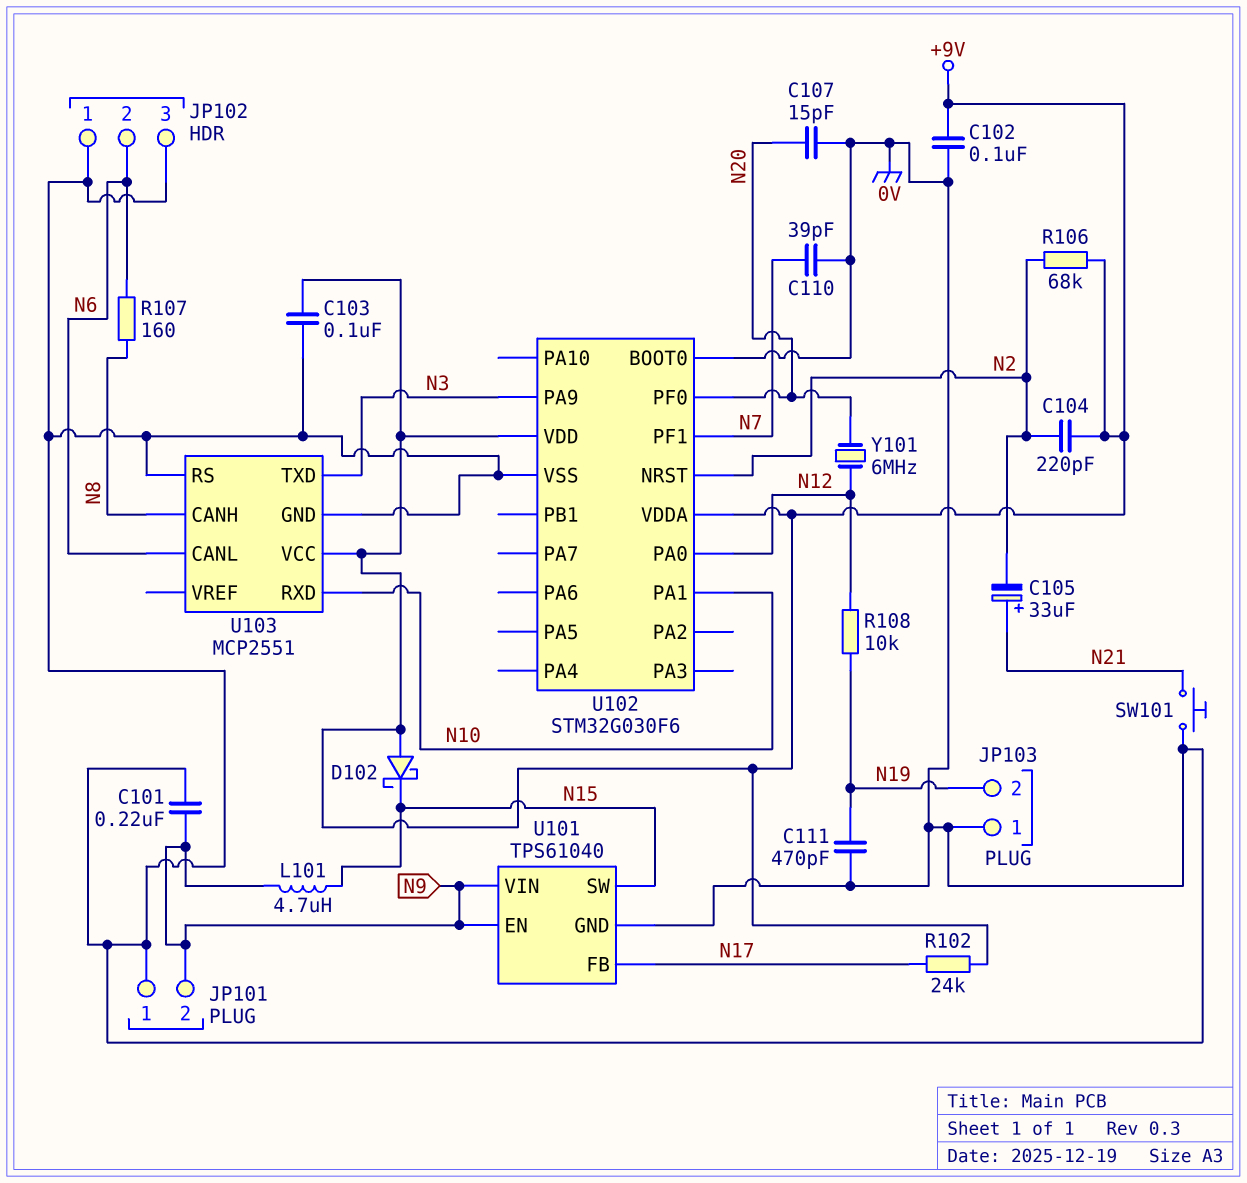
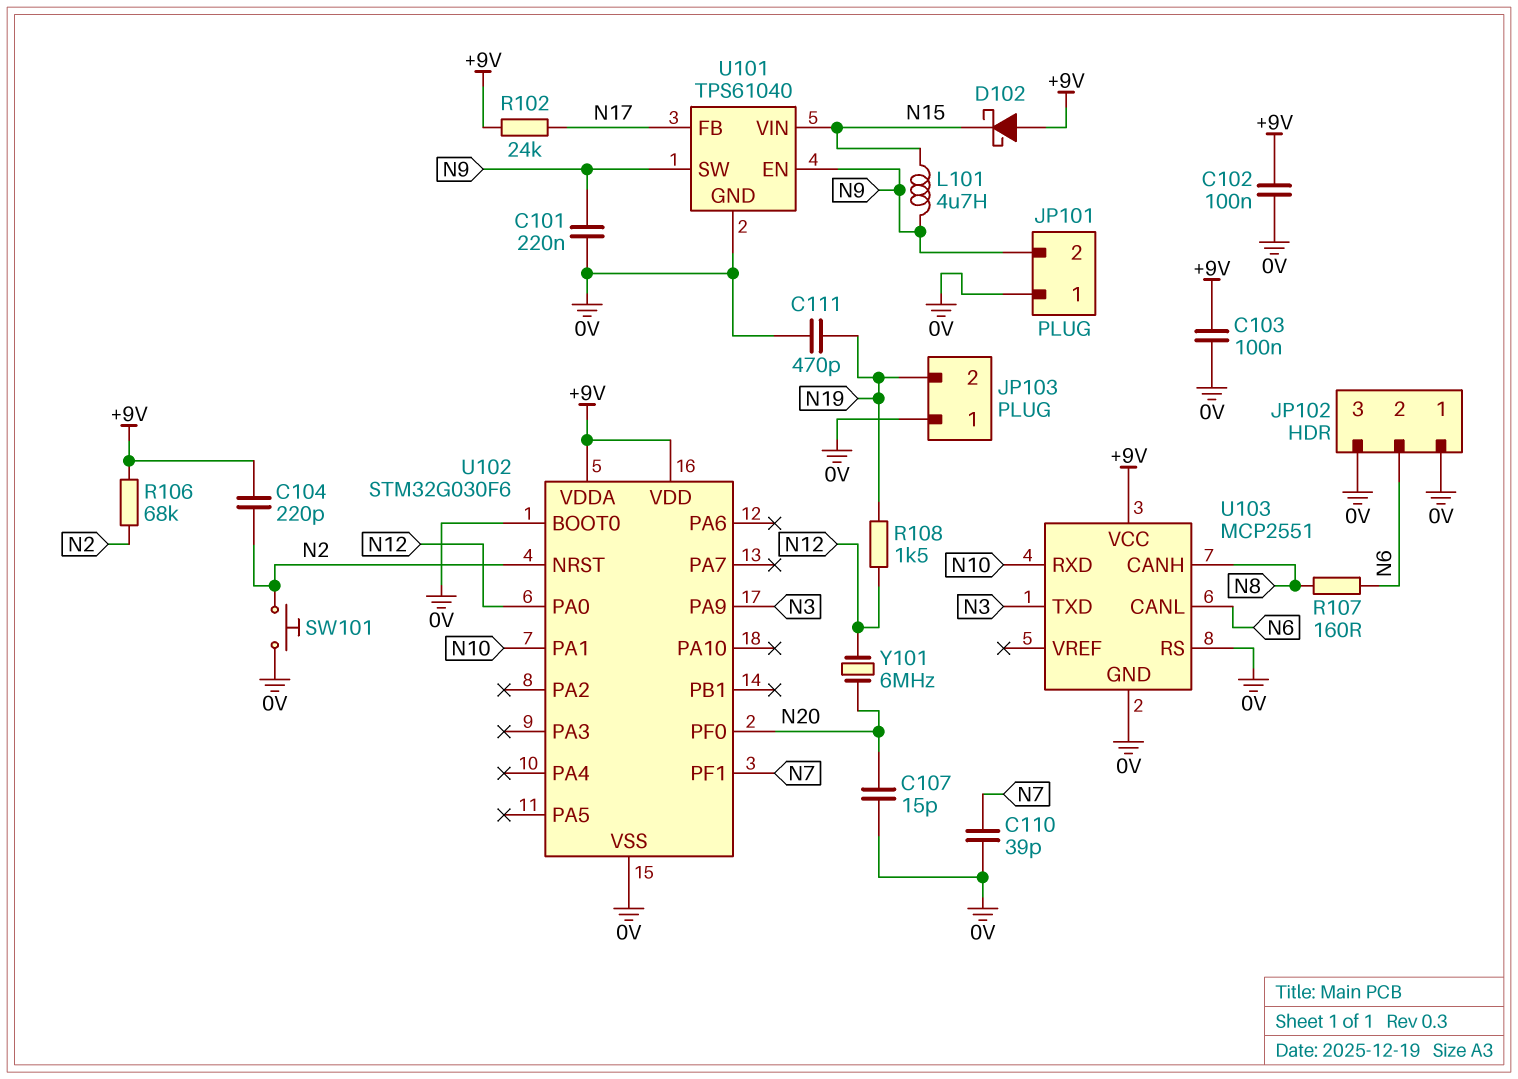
C105: 33uF (plus N21, minus N2) -> none
R108: 10k (N12, N19) -> 1.5k (N12, N19)
SW101: button (0V, N21) -> button (0V, N2)
U101 pin SW: N15 -> N9
U101 pin VIN: N9 -> N15

